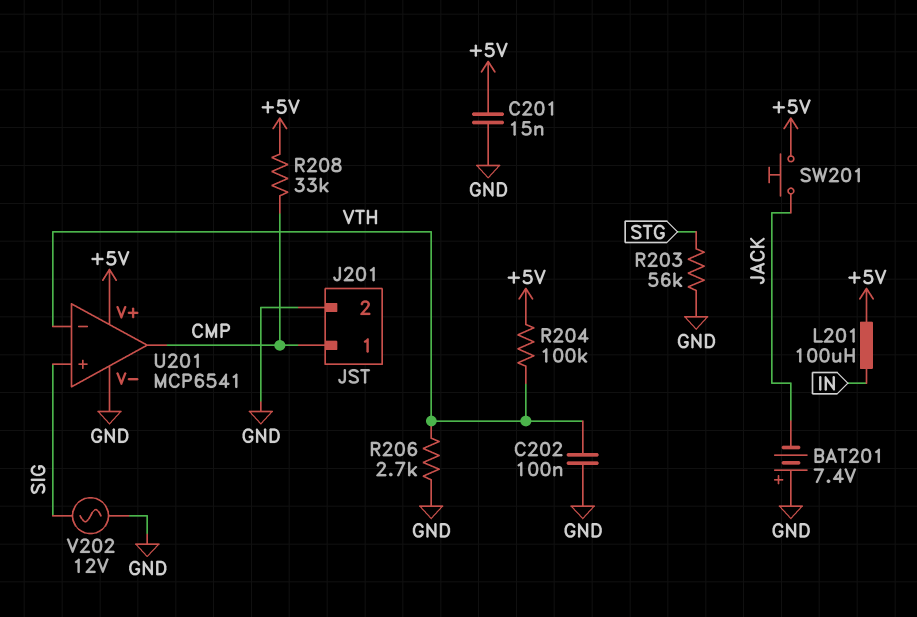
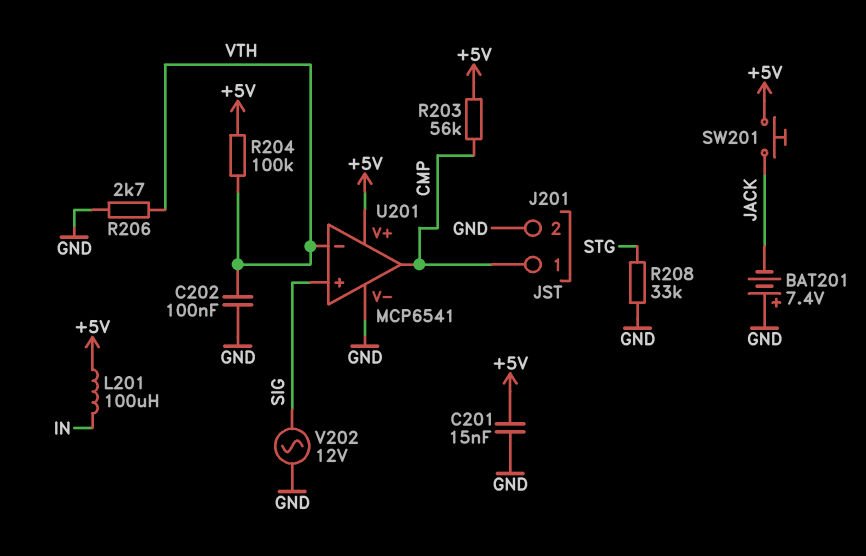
R203: 56k (GND, STG) -> 56k (+5V, CMP)
R208: 33k (+5V, CMP) -> 33k (GND, STG)

